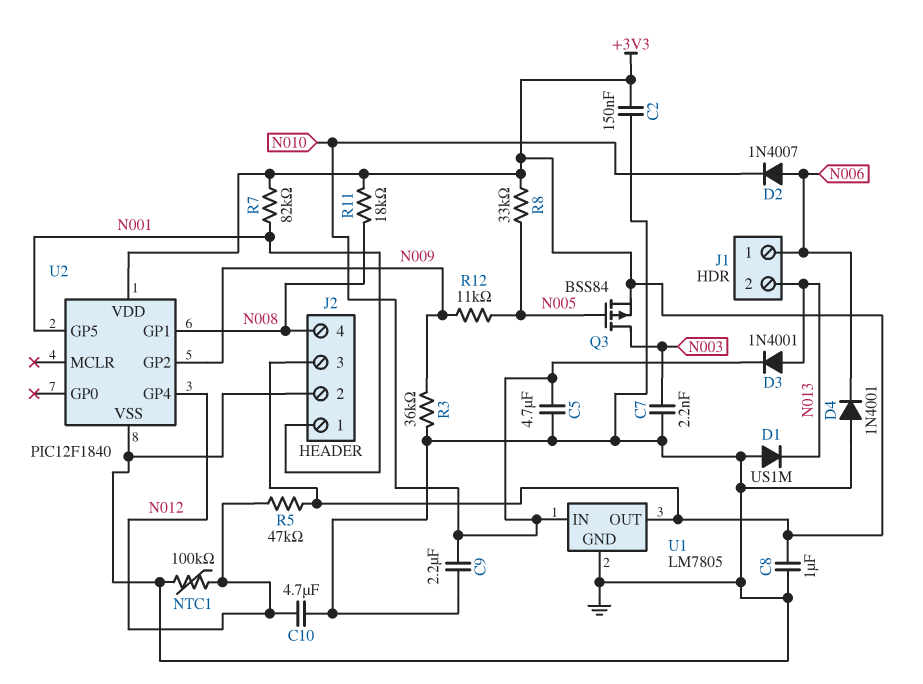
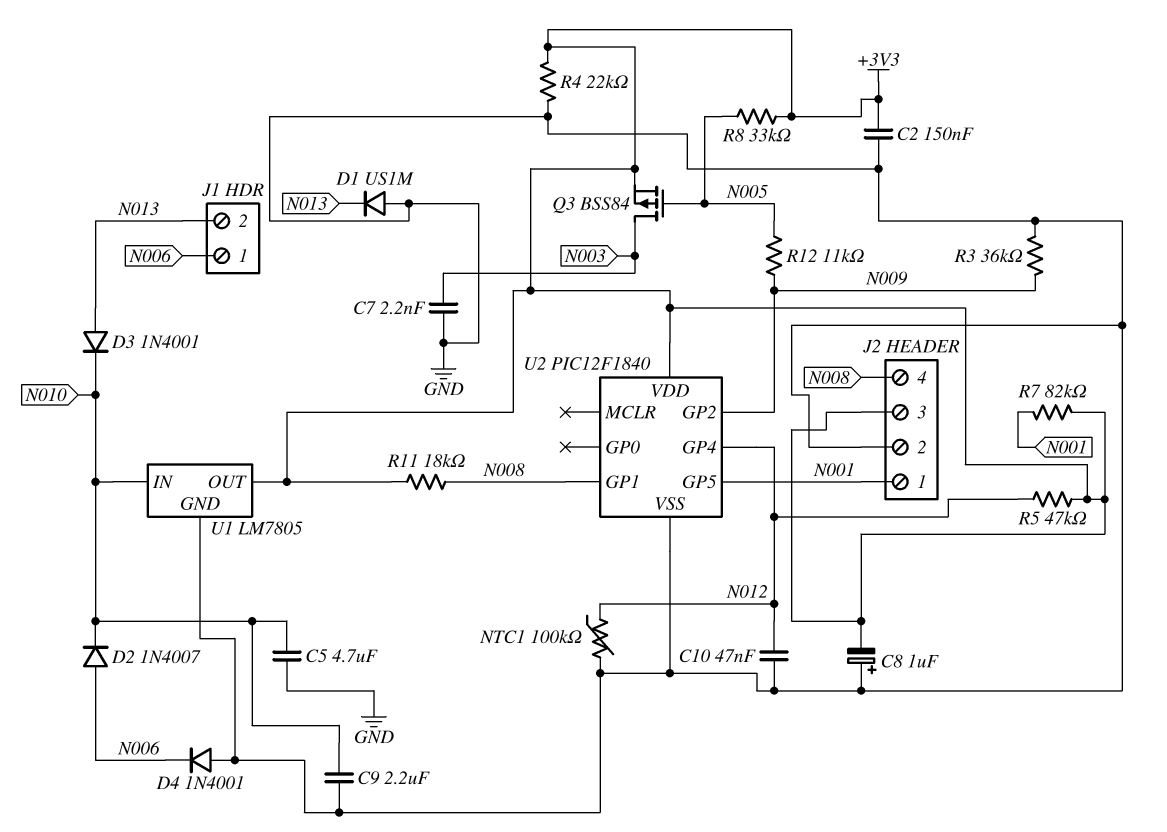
C8: 1uF (+3V3, GND) -> 1uF (plus GND, minus +3V3)
C10: 4.7uF (GND, N012) -> 47nF (GND, N012)
R4: none -> 22k (+3V3, GND)

